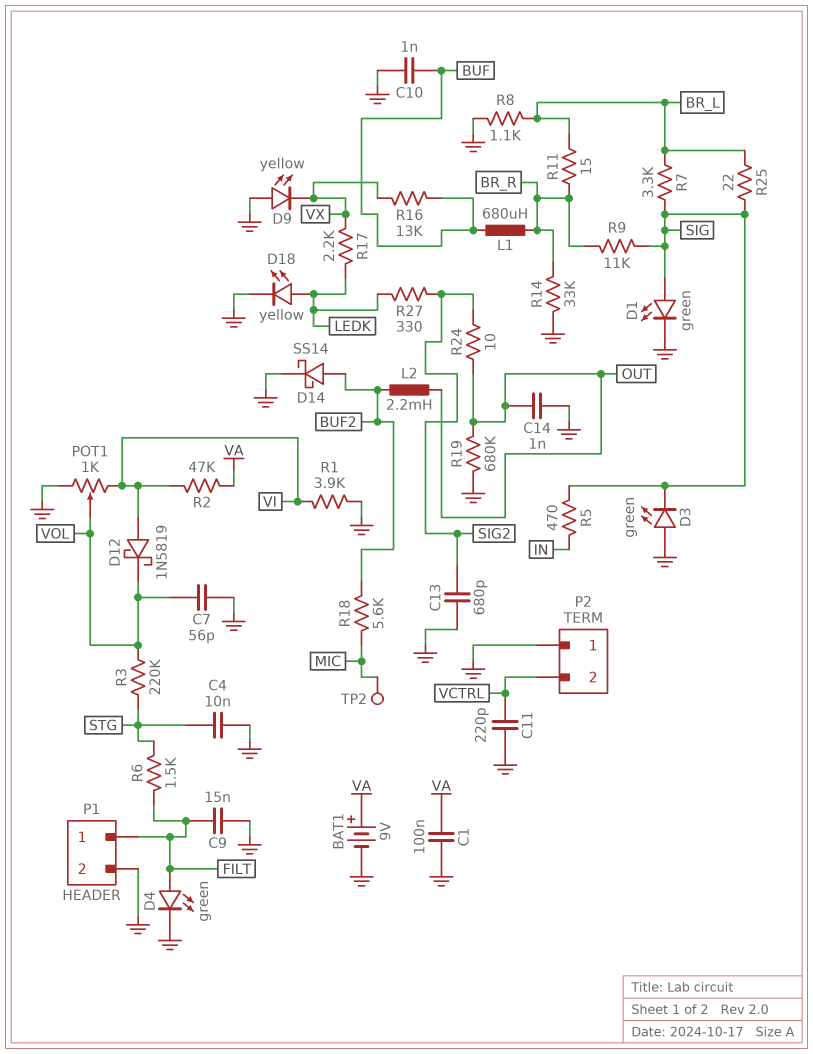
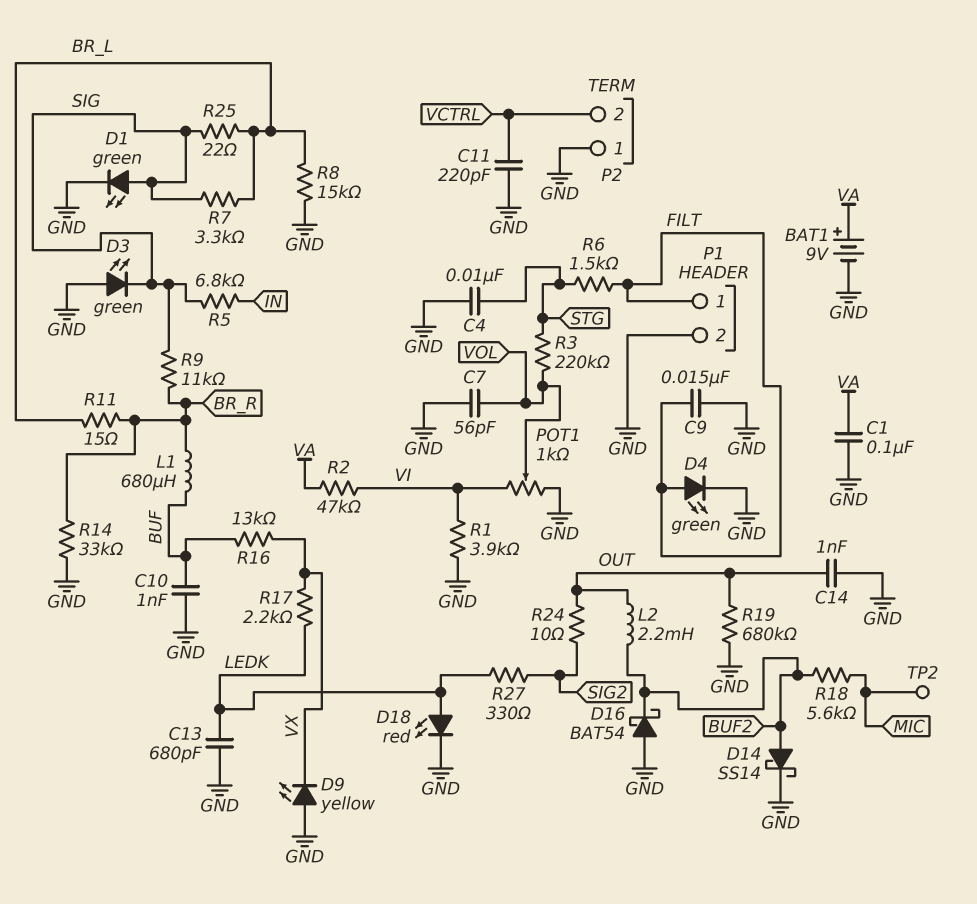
C13: 680pF (GND, SIG2) -> 680pF (GND, LEDK)
D12: schottky 1N5819 (A VI, K VOL) -> none
D16: none -> schottky BAT54 (A GND, K BUF2)
D18: LED yellow (A LEDK, K GND) -> LED red (A LEDK, K GND)
R5: 470 (IN, SIG) -> 6.8k (IN, SIG)
R8: 1.1k (BR_L, GND) -> 15k (BR_L, GND)

